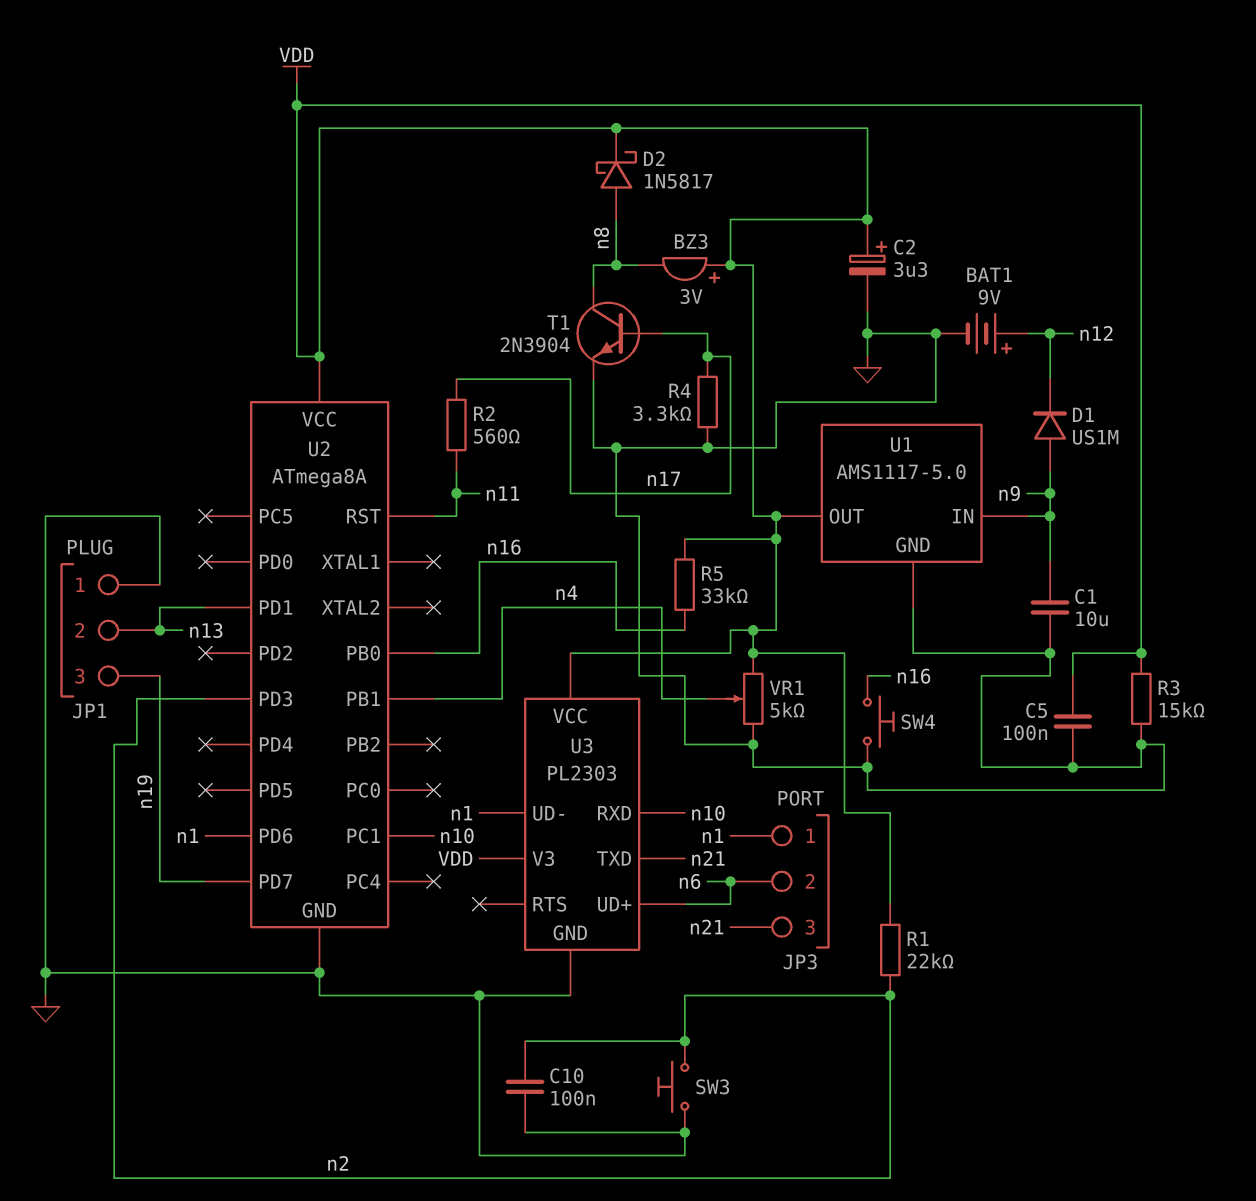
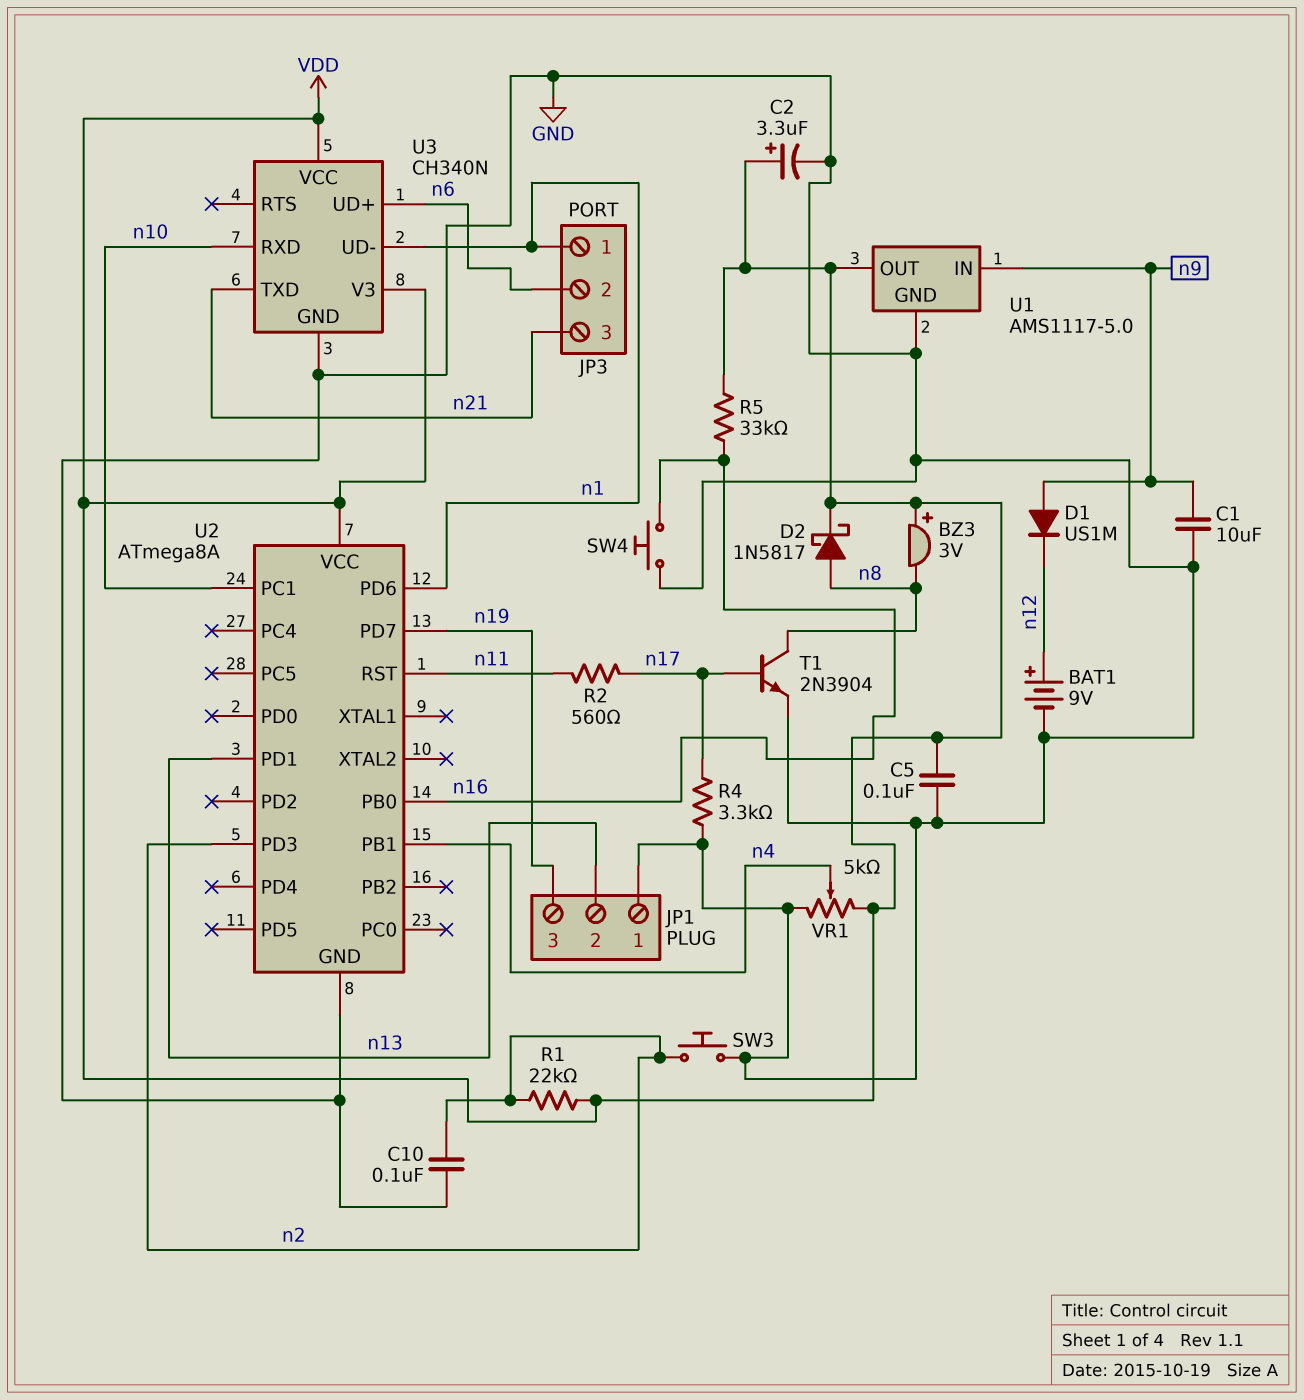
R3: 15k (GND, VDD) -> none
U3: PL2303 -> CH340N

